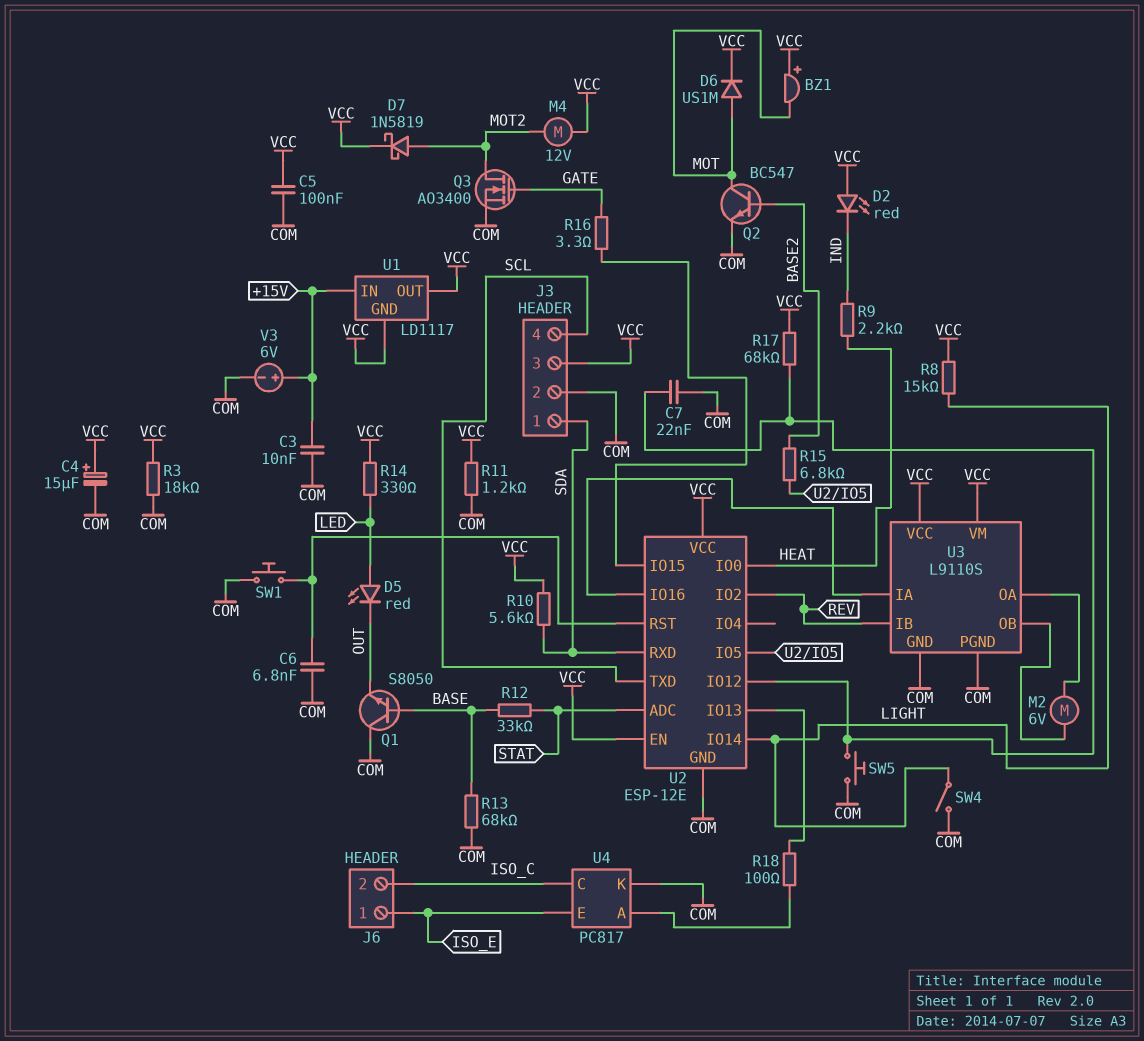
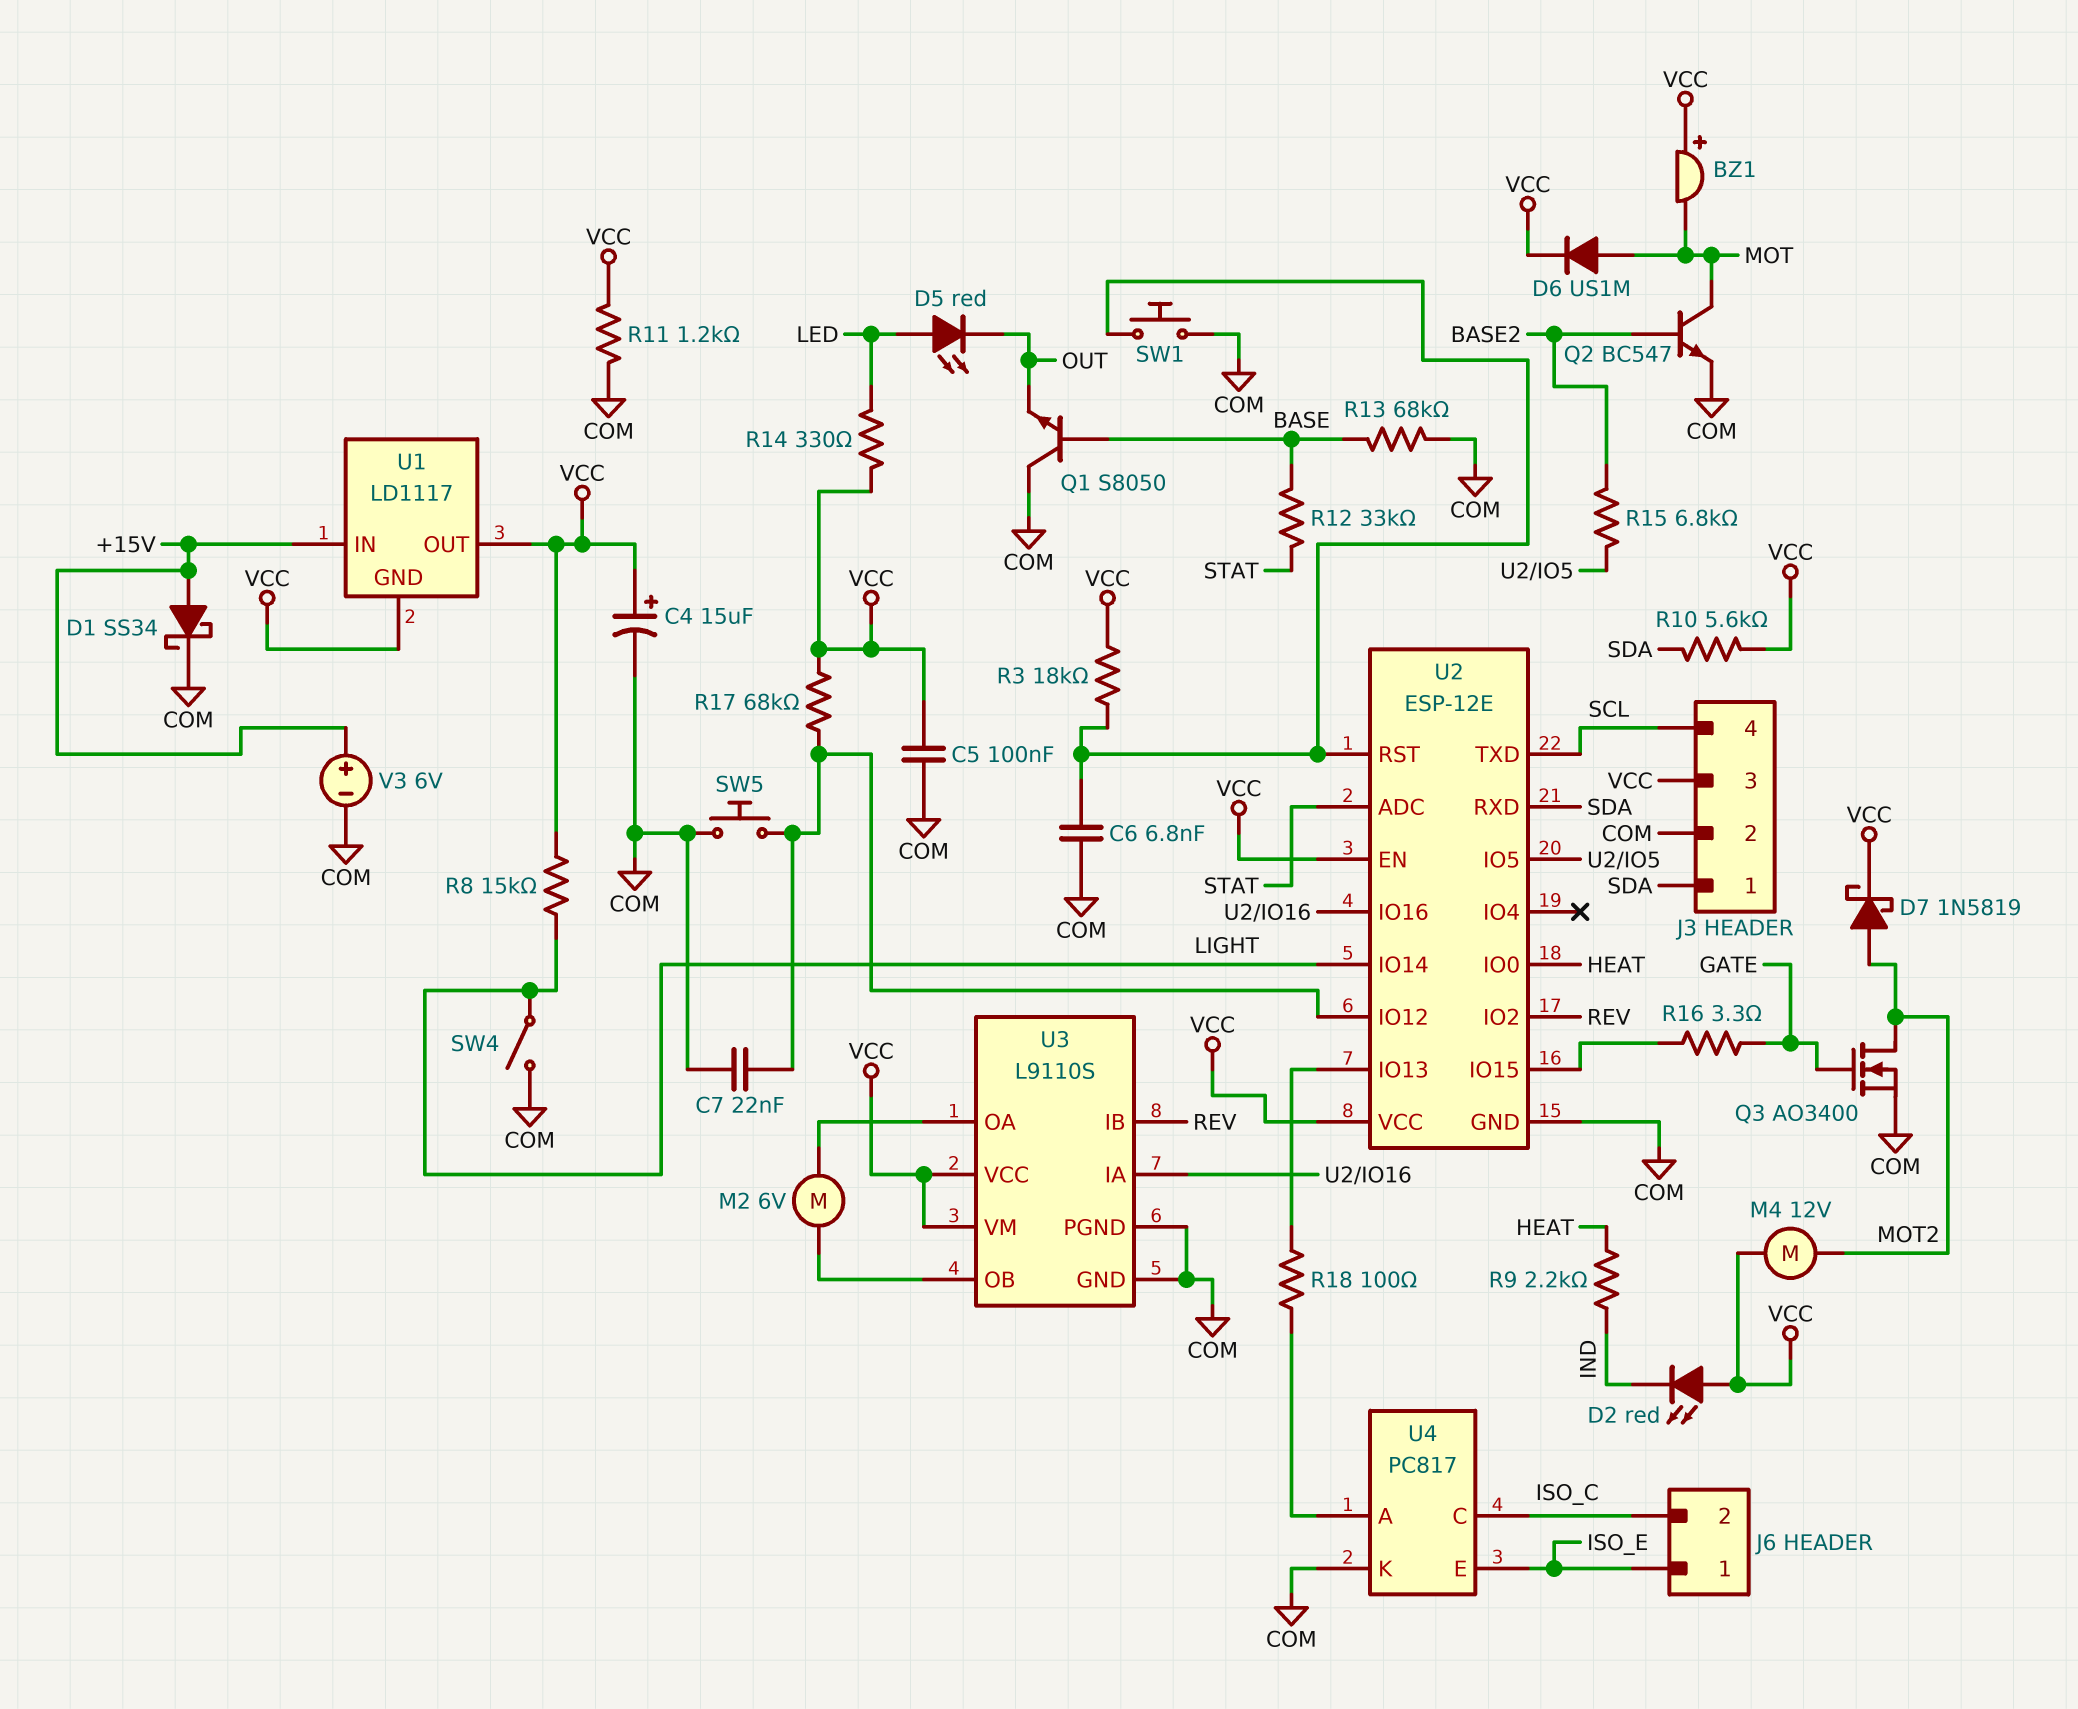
C3: 10nF (+15V, COM) -> none
D1: none -> schottky SS34 (A +15V, K COM)
R3: 18k (COM, VCC) -> 18k (U2/RST, VCC)

